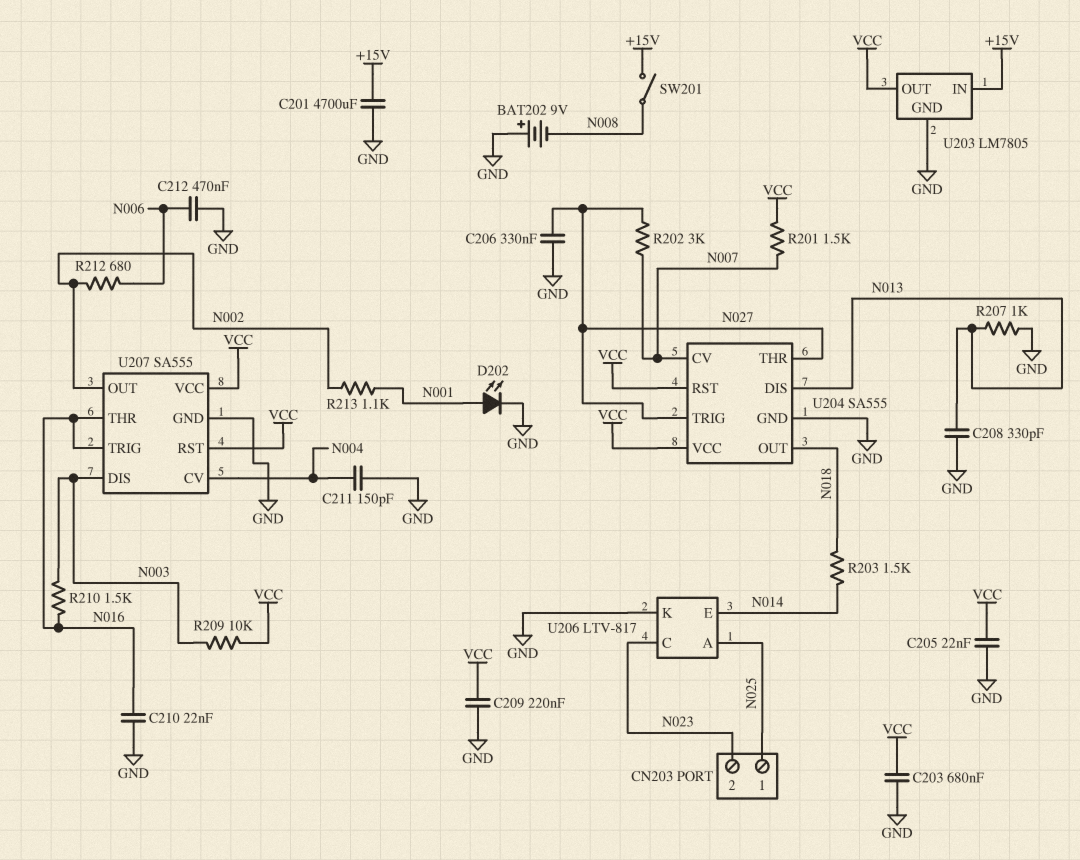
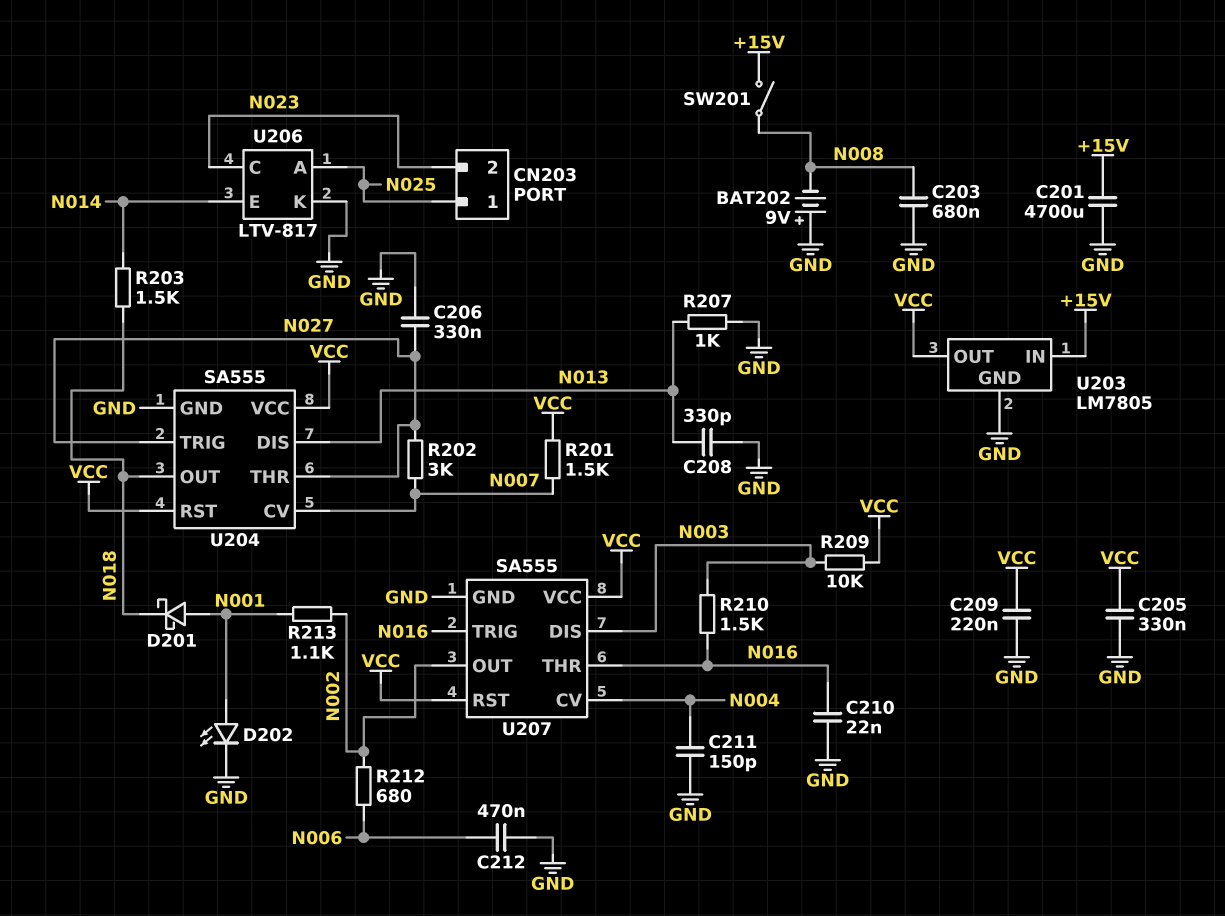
C203: 680nF (GND, VCC) -> 680nF (GND, N008)
C205: 22nF (GND, VCC) -> 330nF (GND, VCC)
D201: none -> schottky (A N001, K N018)

